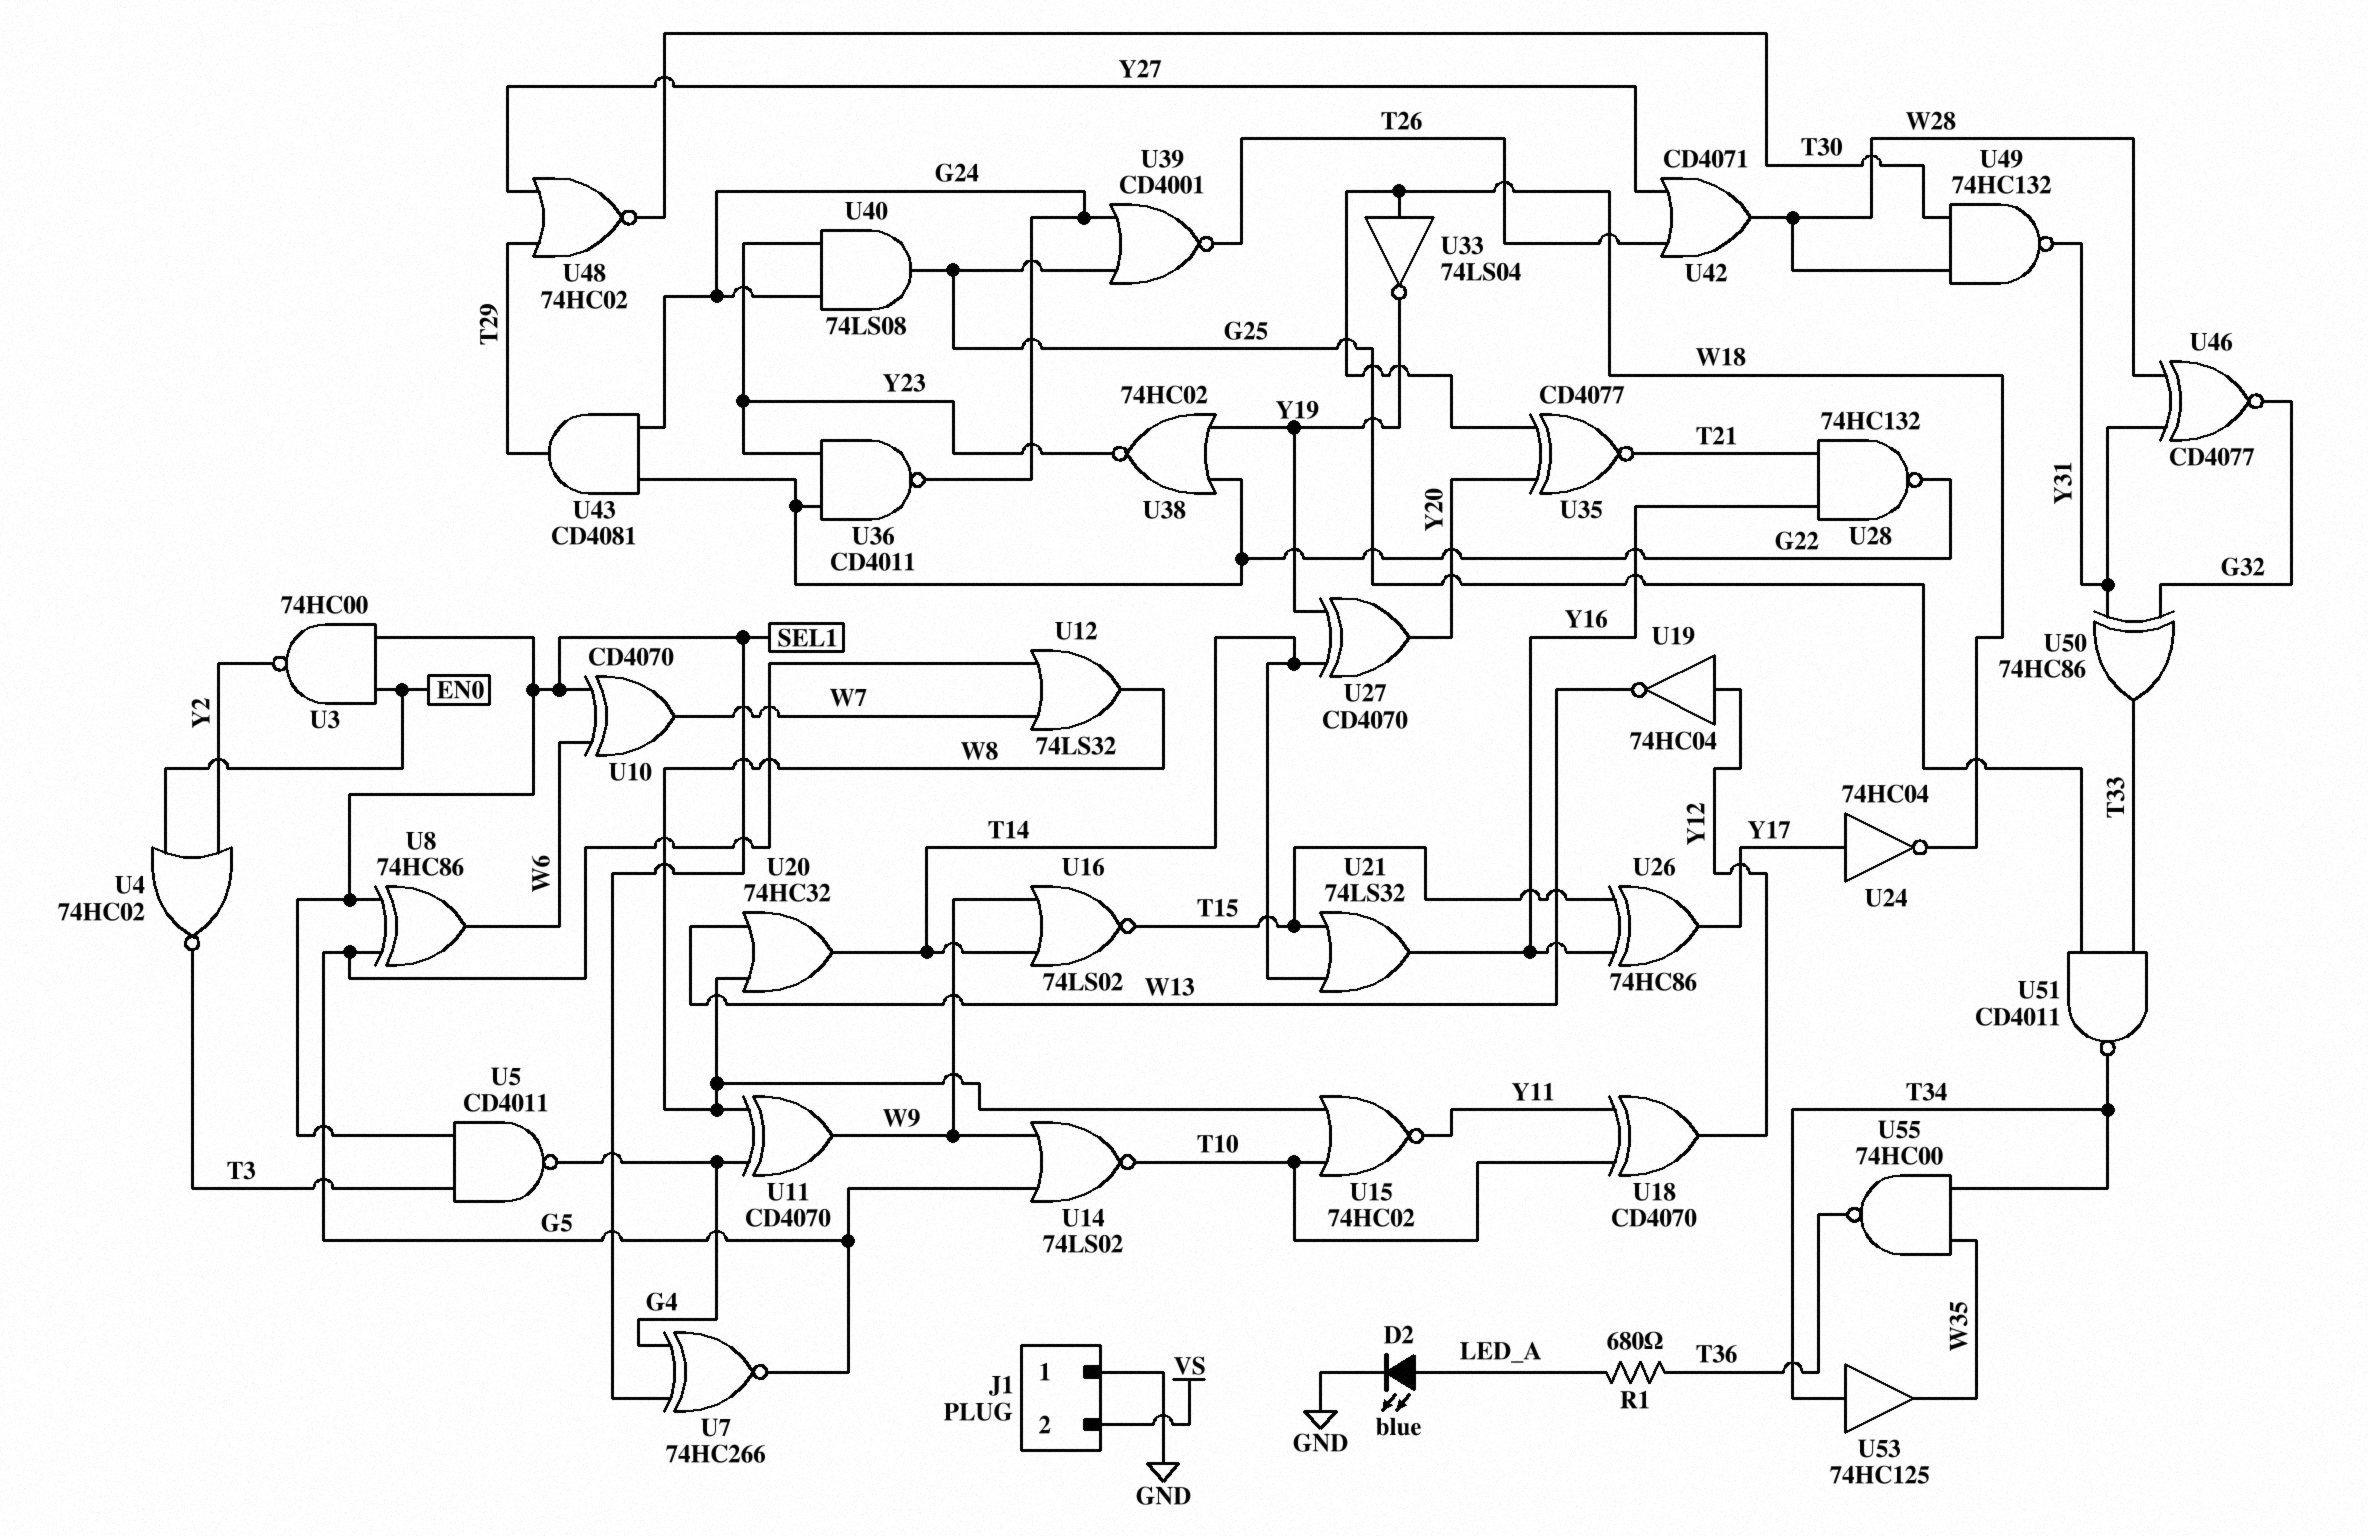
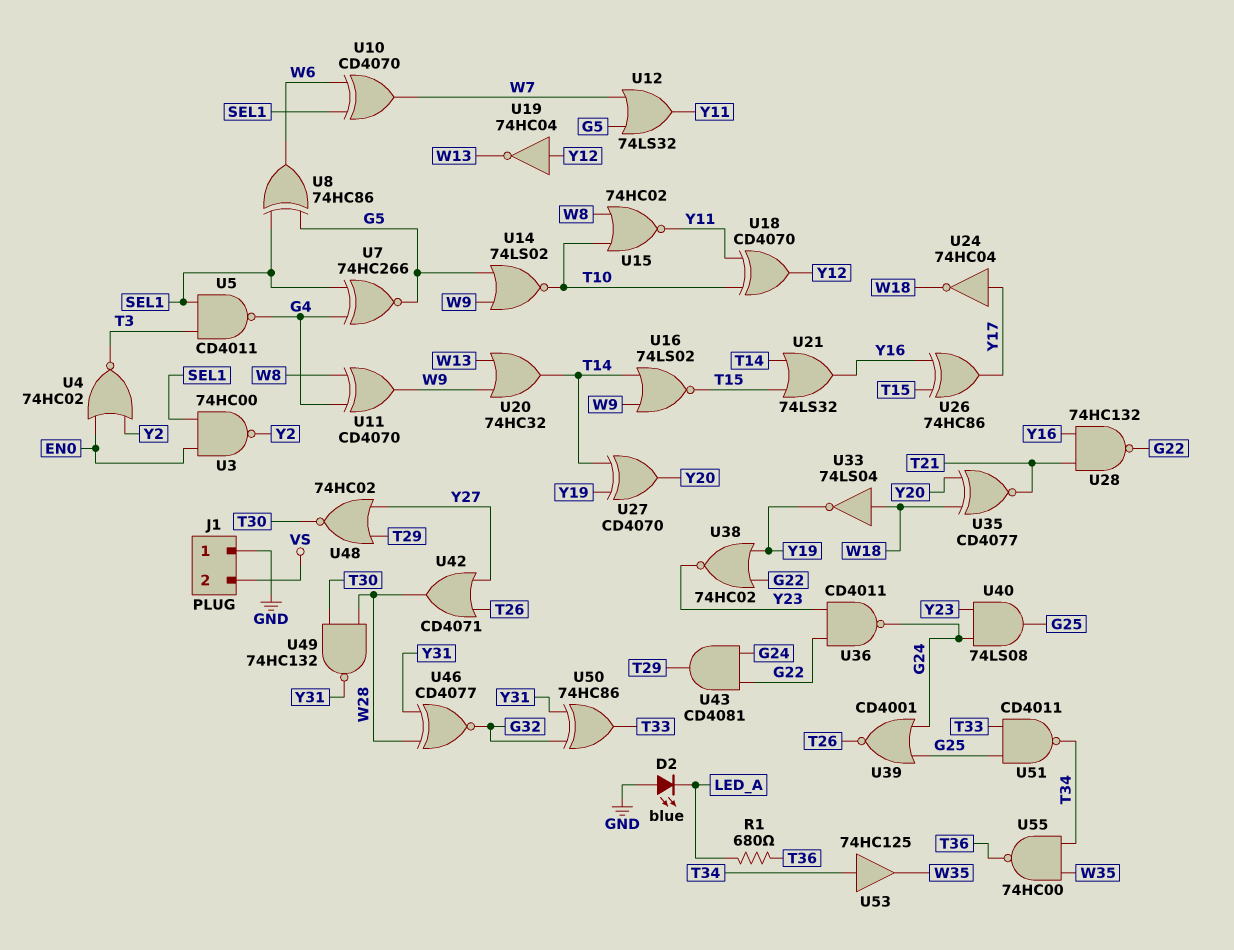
D2: LED blue (A LED_A, K GND) -> LED blue (A GND, K LED_A)
U12: OR 74LS32 (in G5, in W7, out W8) -> OR 74LS32 (in G5, in W7, out Y11)
U20: OR 74HC32 (in W8, in W13, out T14) -> OR 74HC32 (in W9, in W13, out T14)

